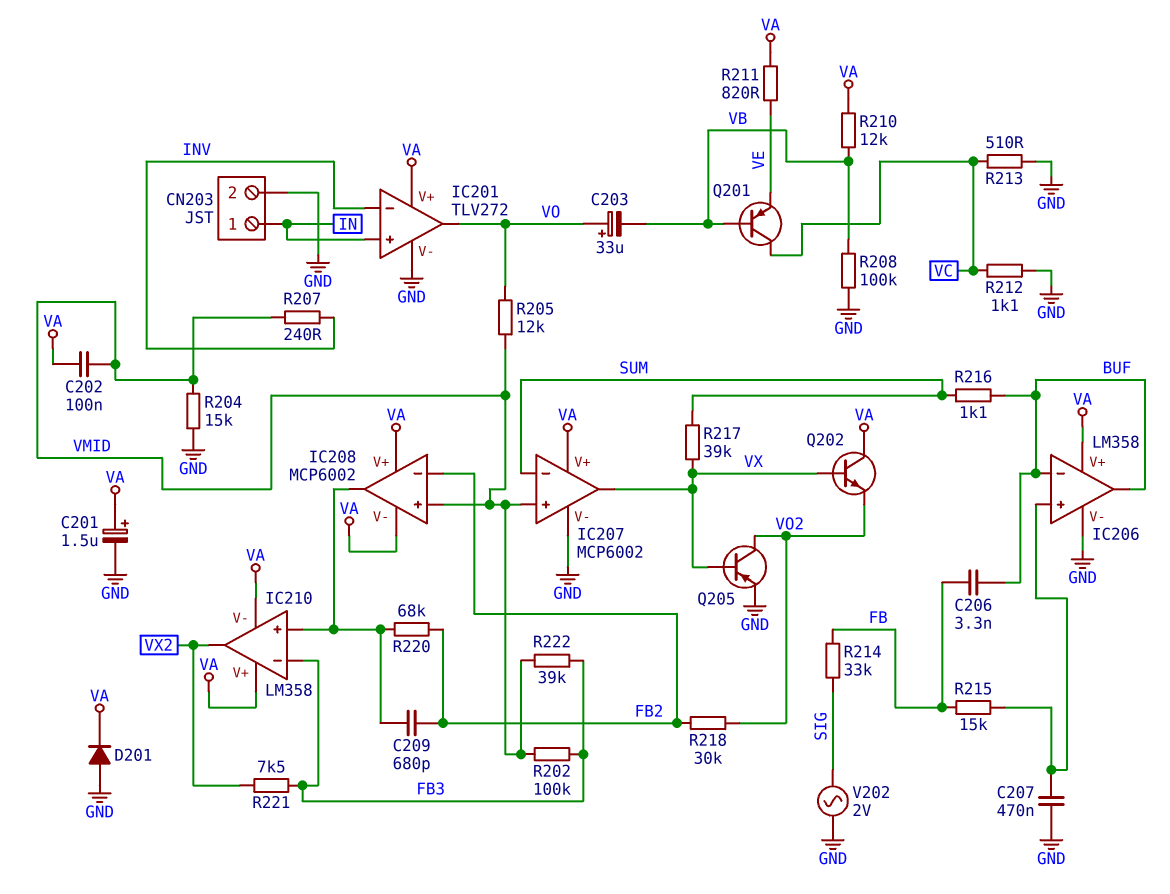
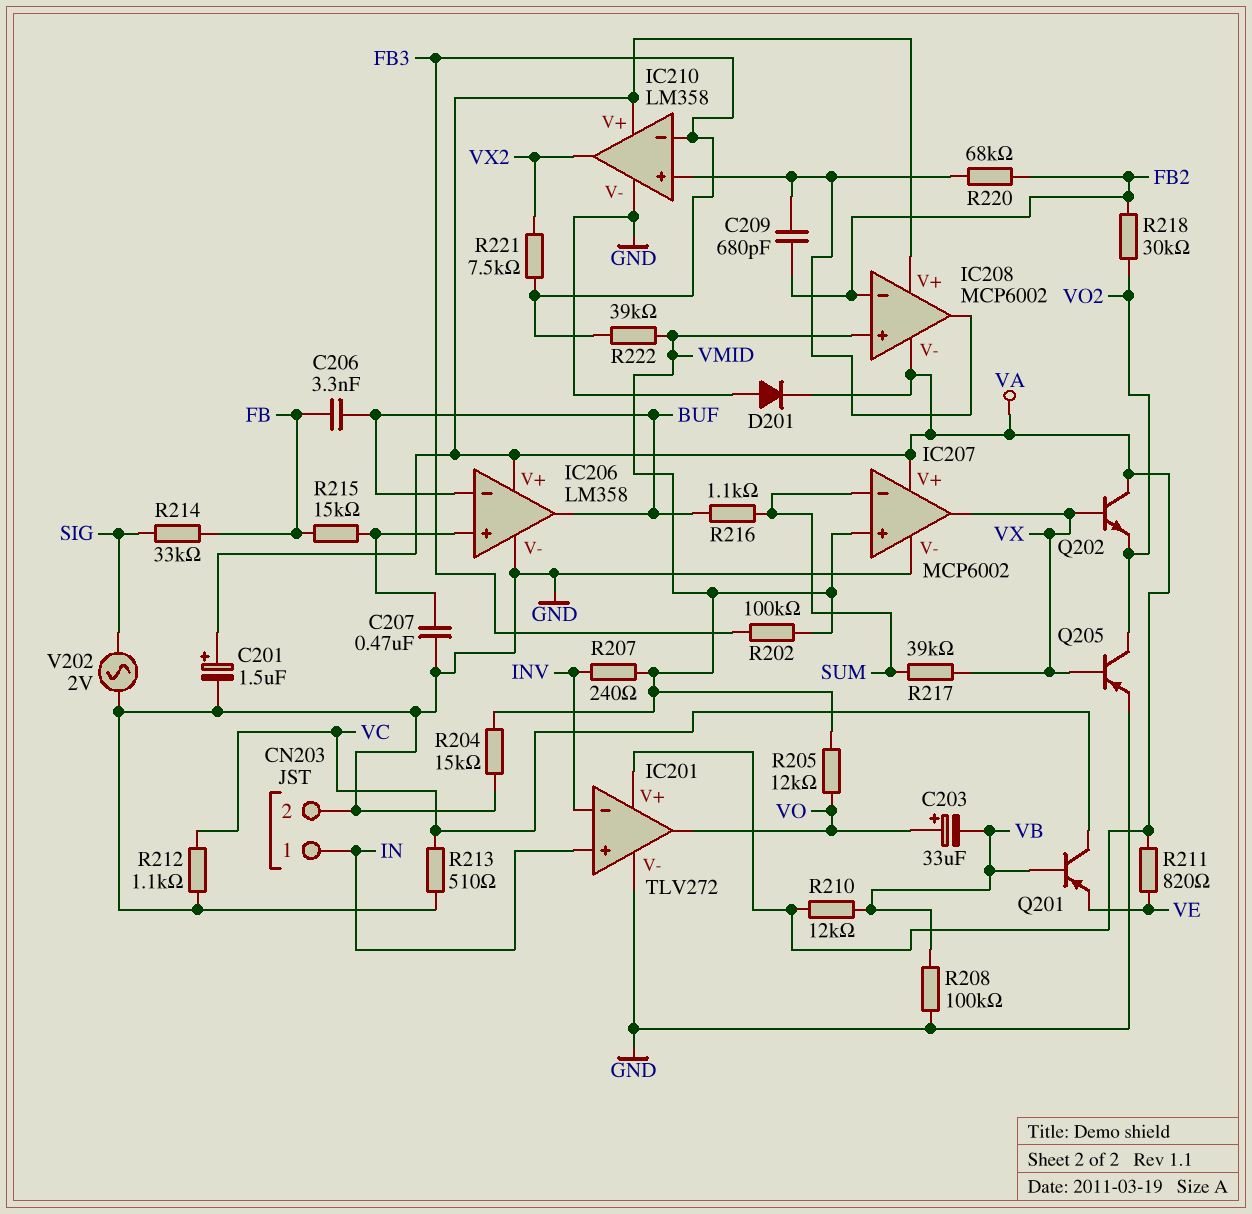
C202: 100nF (VA, VMID) -> none
IC210 pin V-: VA -> GND

